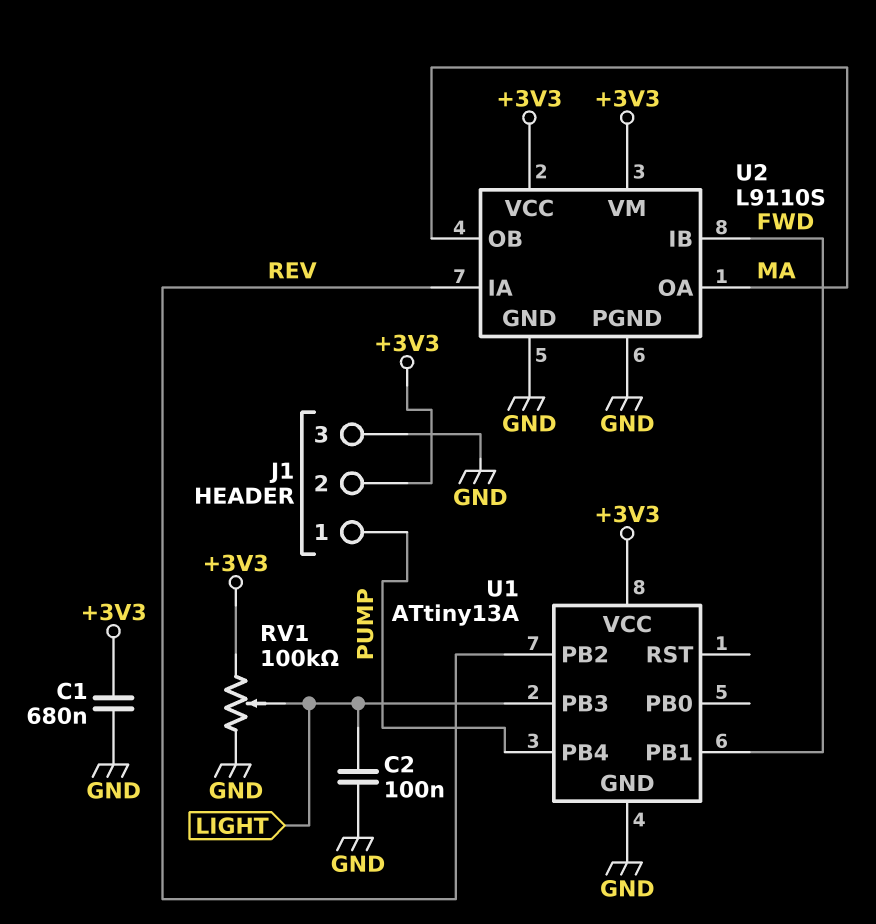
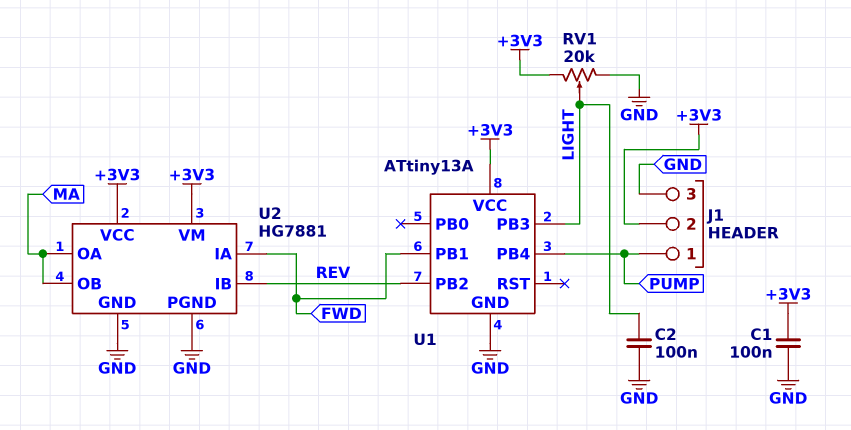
C1: 680nF (+3V3, GND) -> 100nF (+3V3, GND)
RV1: 100k (+3V3, GND, wiper LIGHT) -> 20k (+3V3, GND, wiper LIGHT)
U2: L9110S -> HG7881
U2 pin IA: REV -> FWD
U2 pin IB: FWD -> REV

